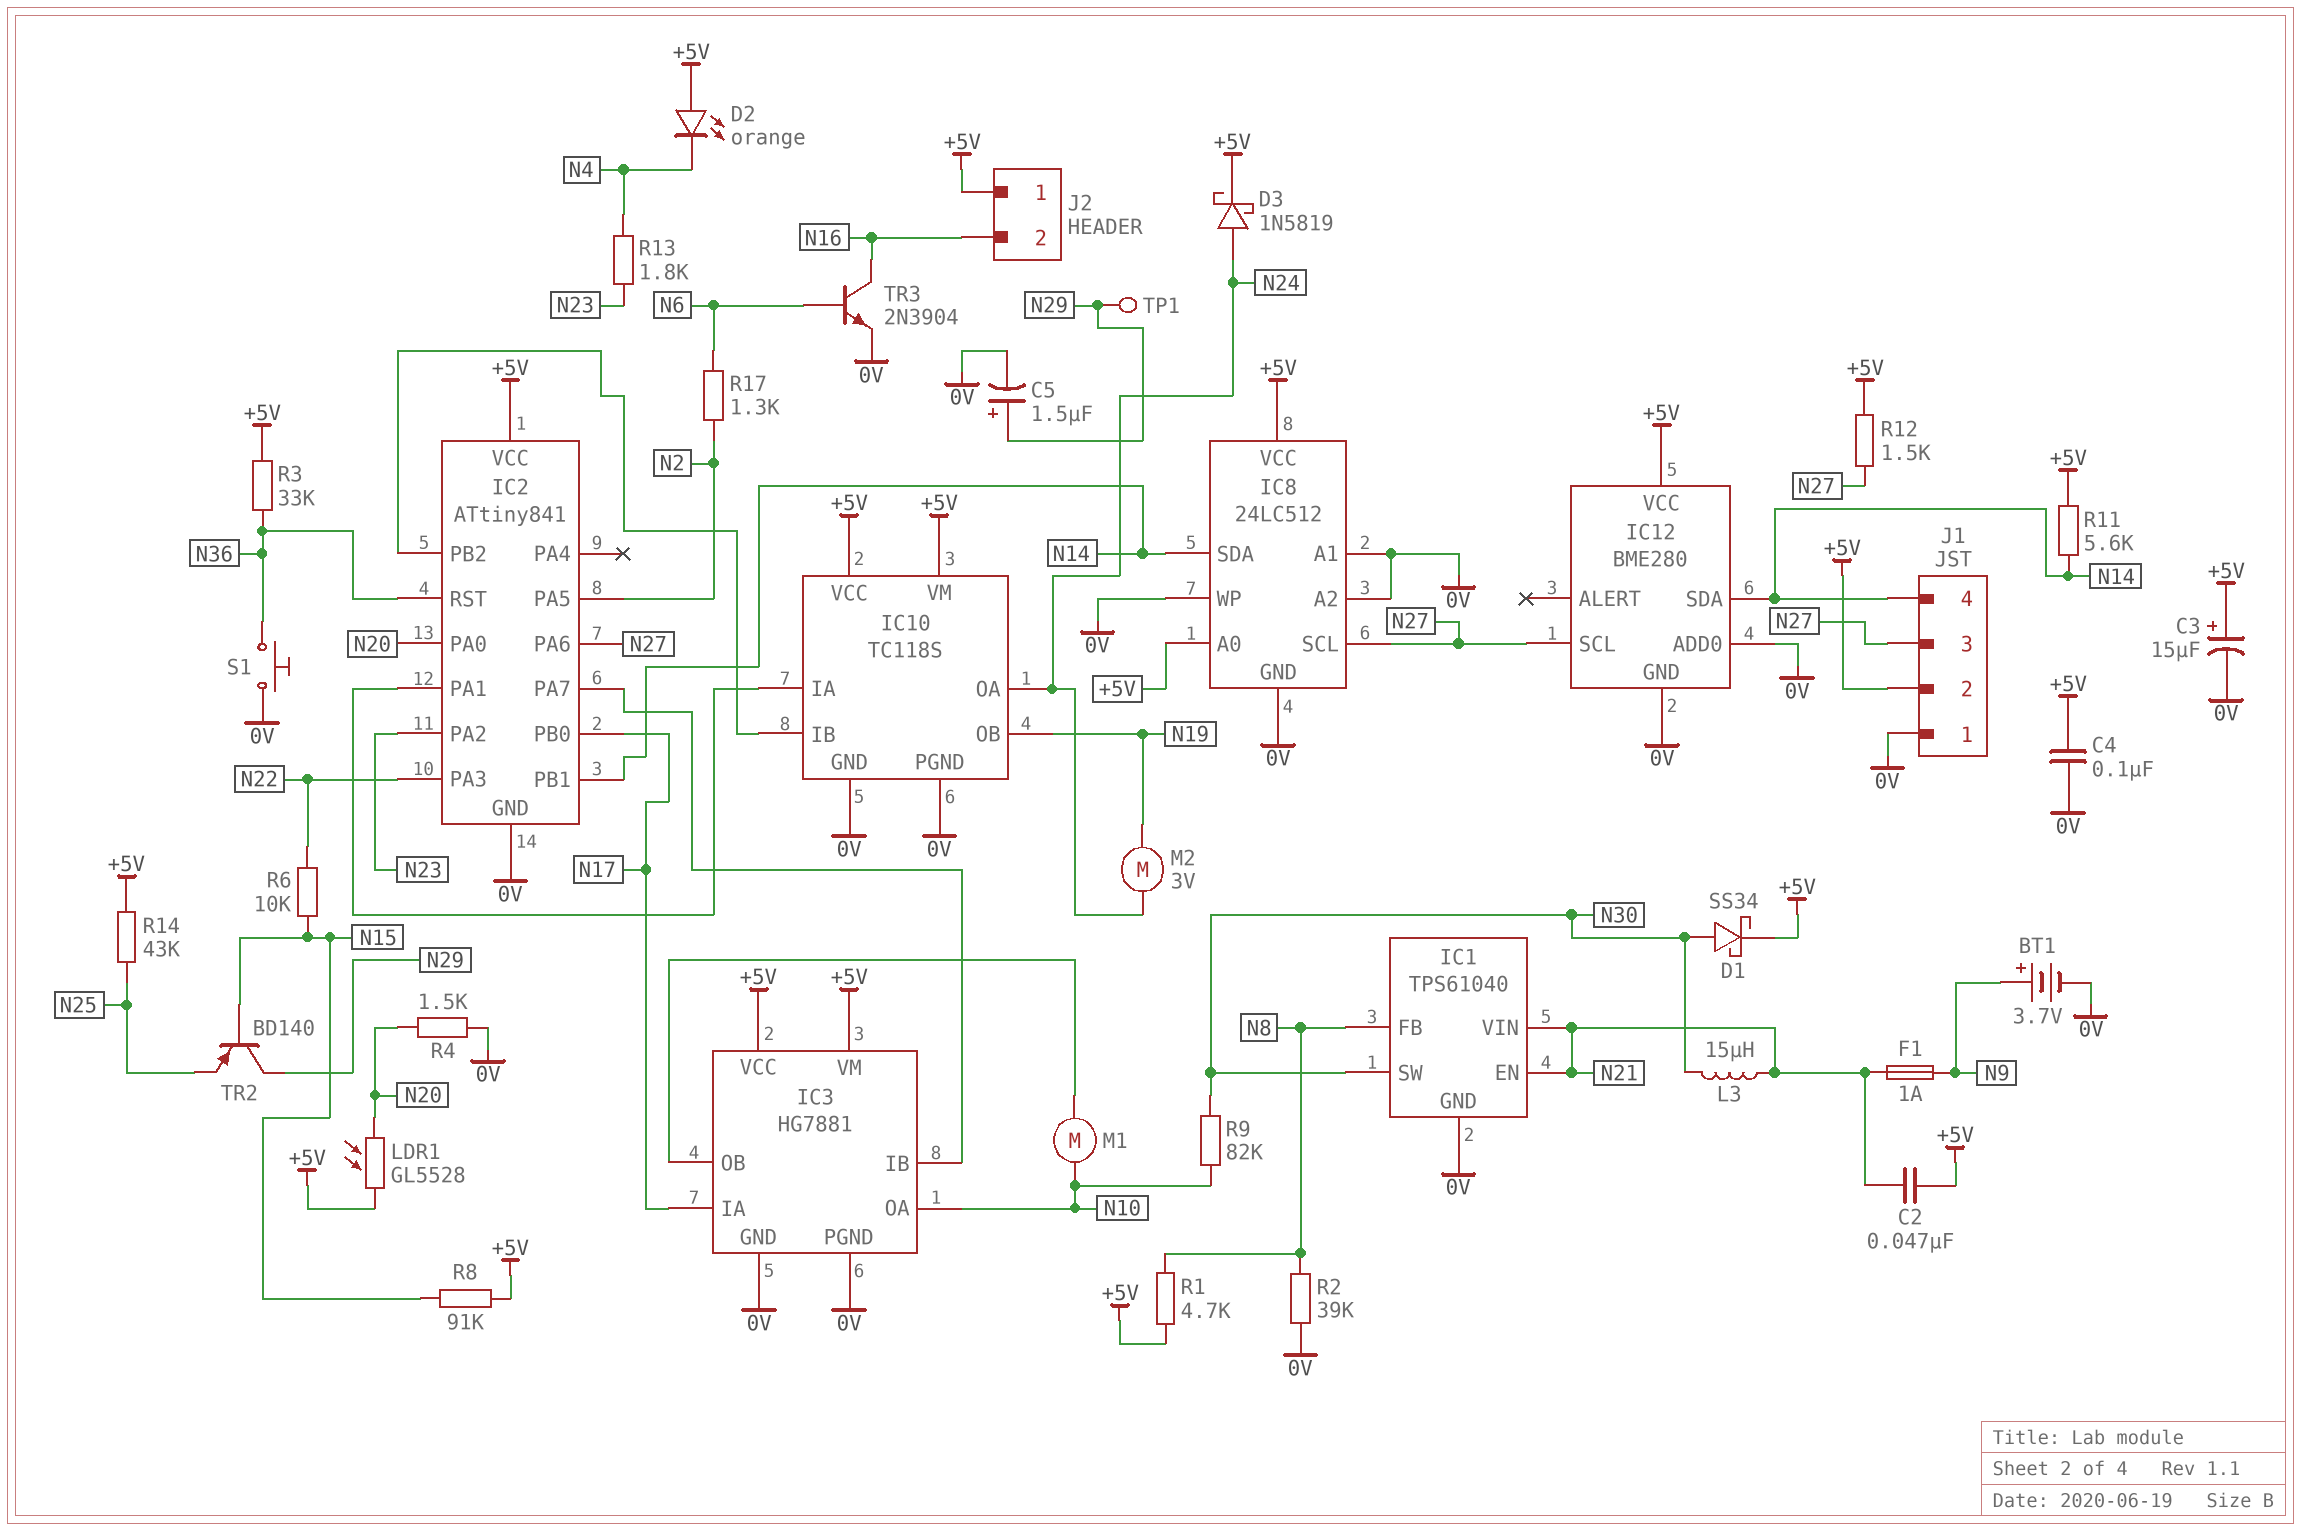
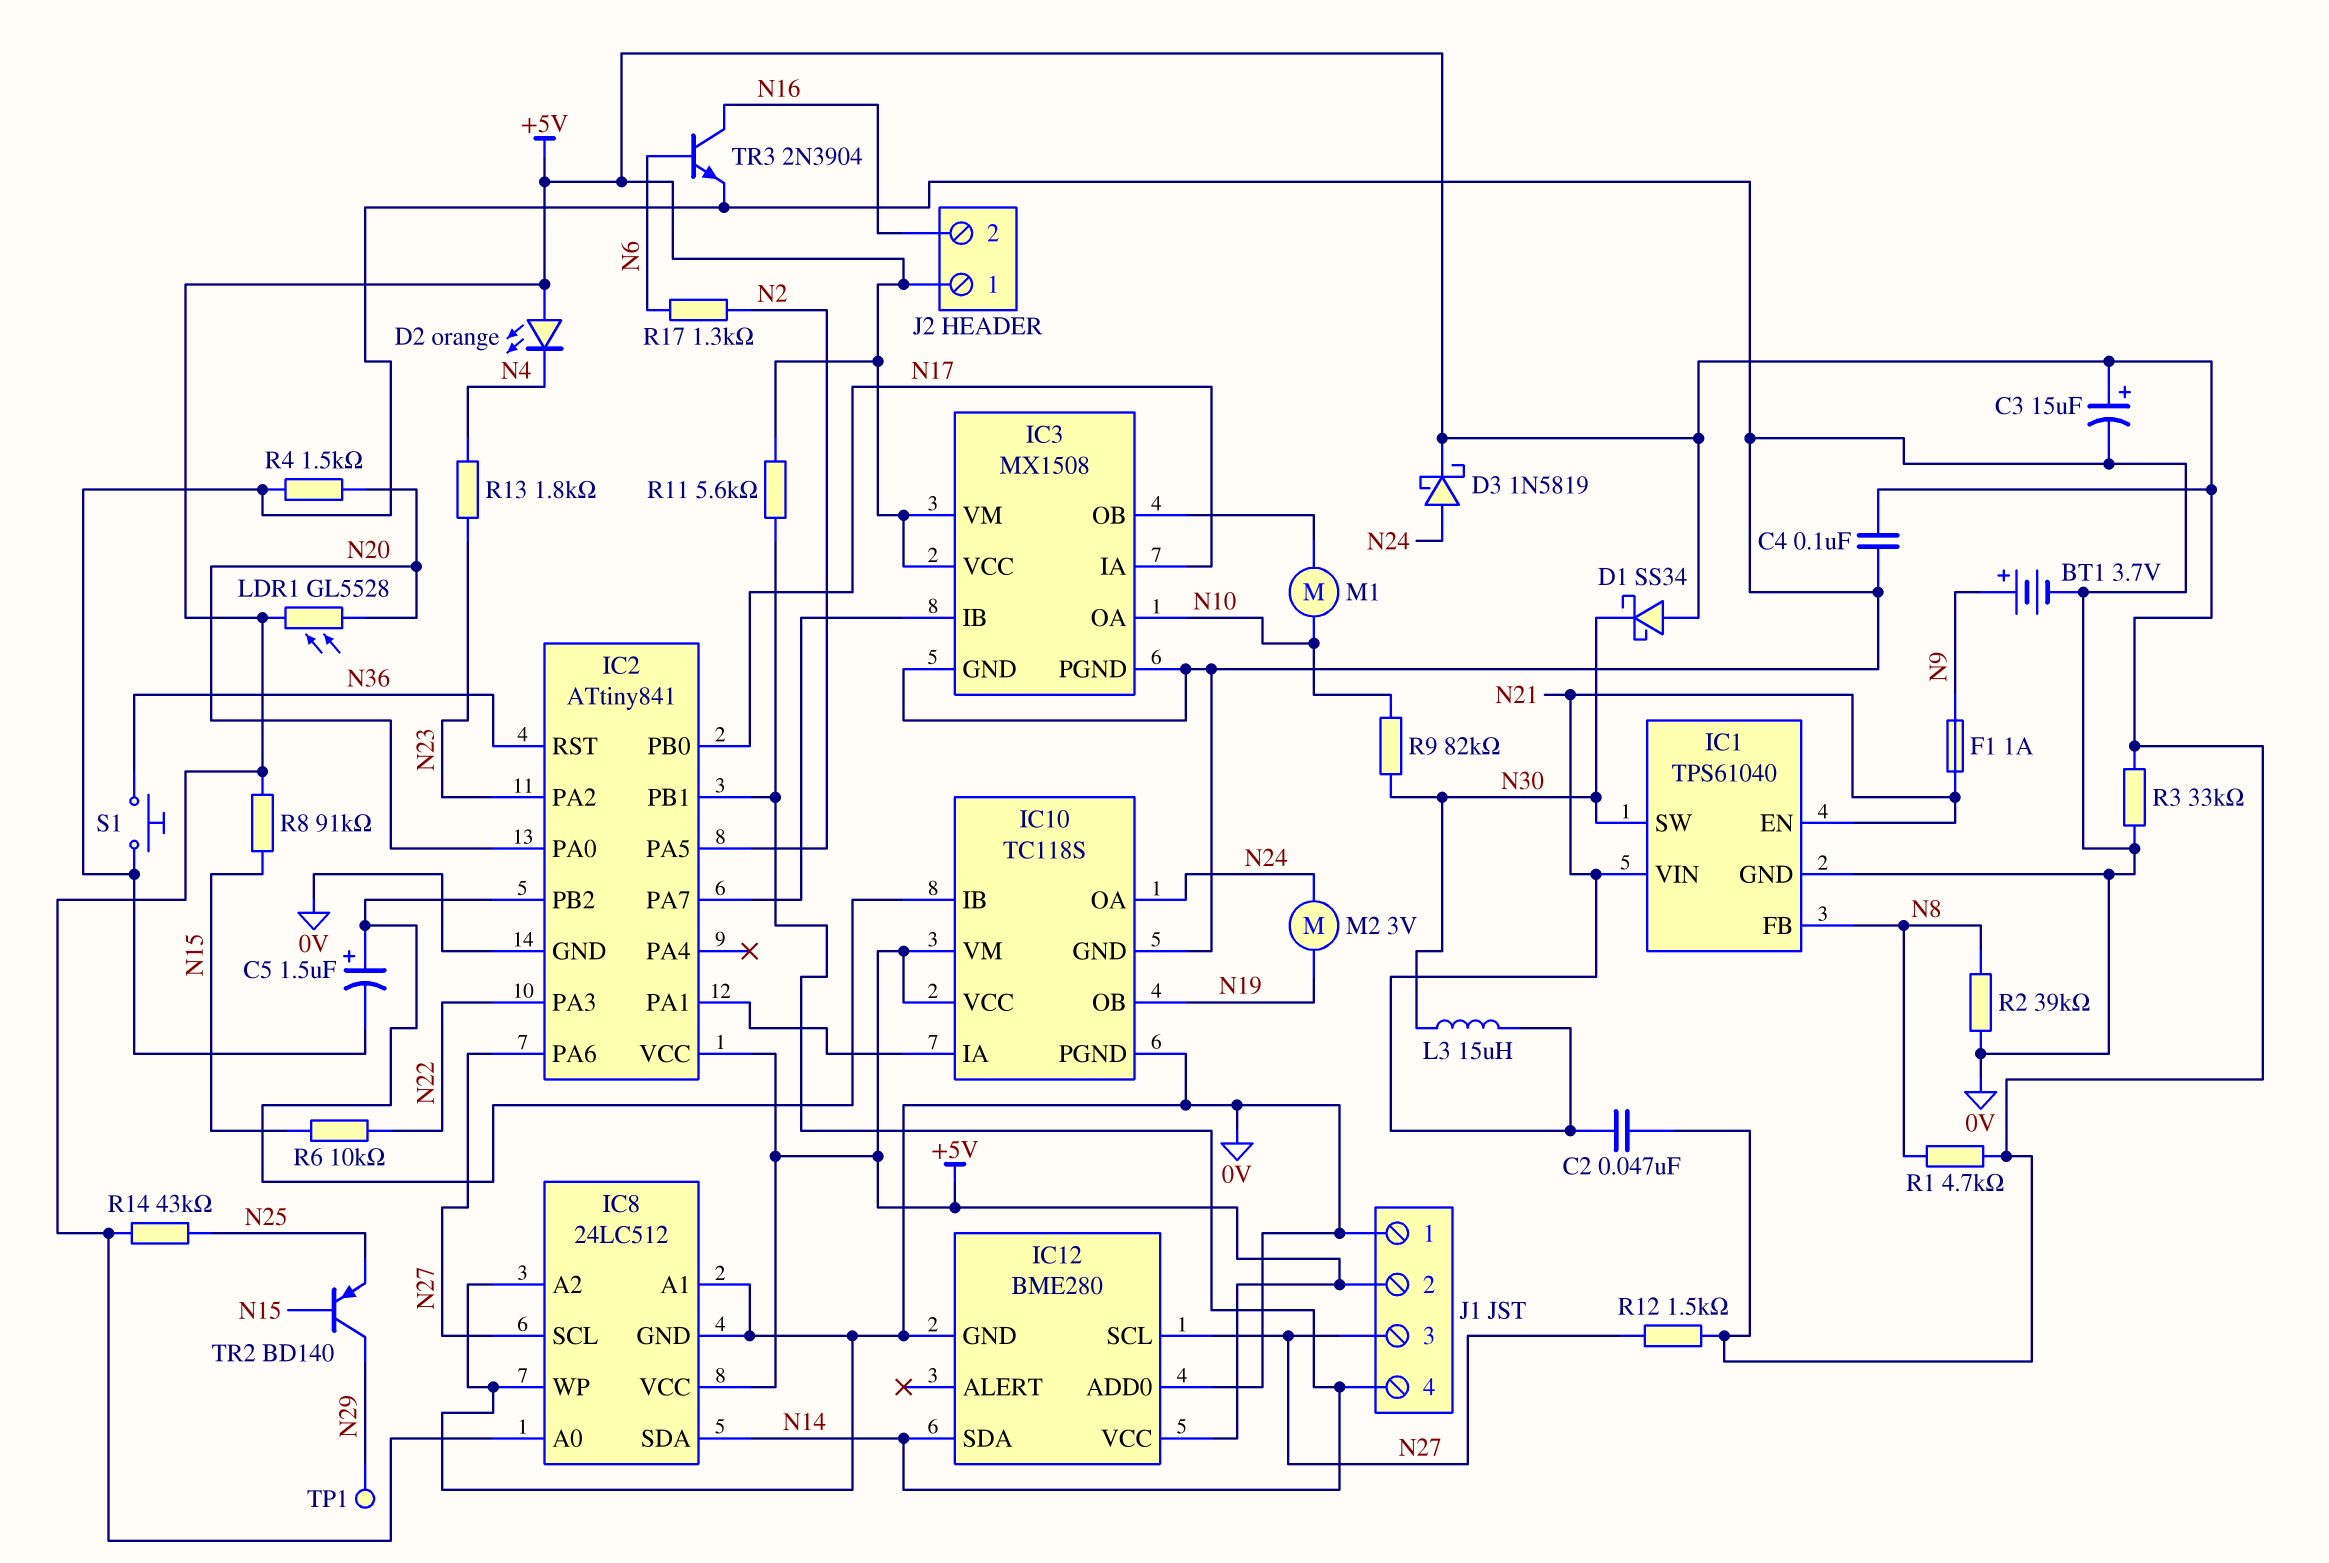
C5: 1.5uF (plus N29, minus 0V) -> 1.5uF (plus IC2/PB2, minus 0V)
D1: schottky SS34 (A N30, K +5V) -> schottky SS34 (A +5V, K N30)
IC3: HG7881 -> MX1508
R3: 33k (+5V, N36) -> 33k (+5V, 0V)

